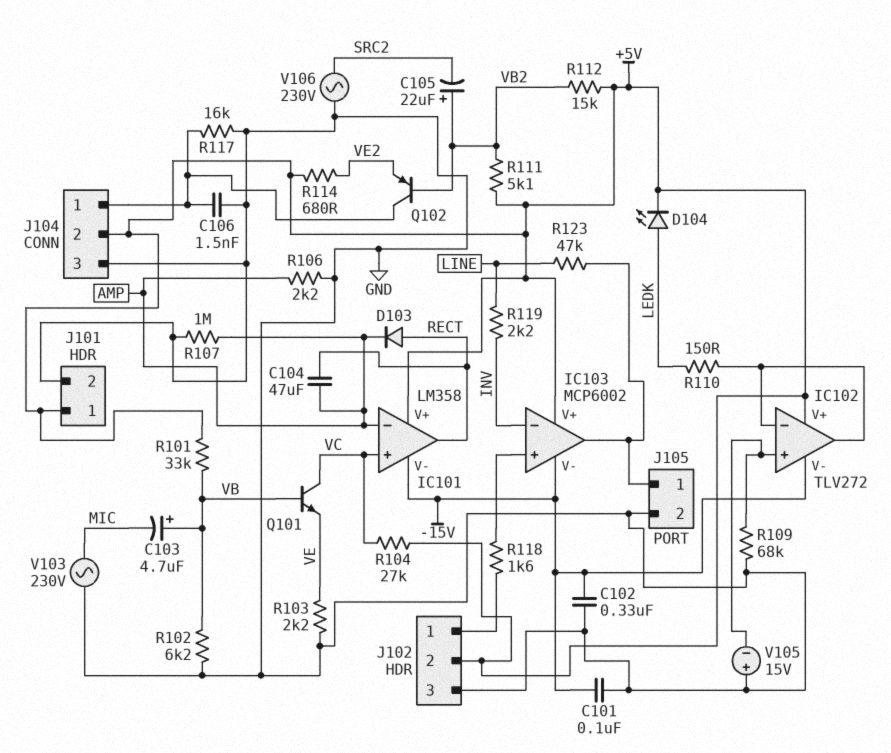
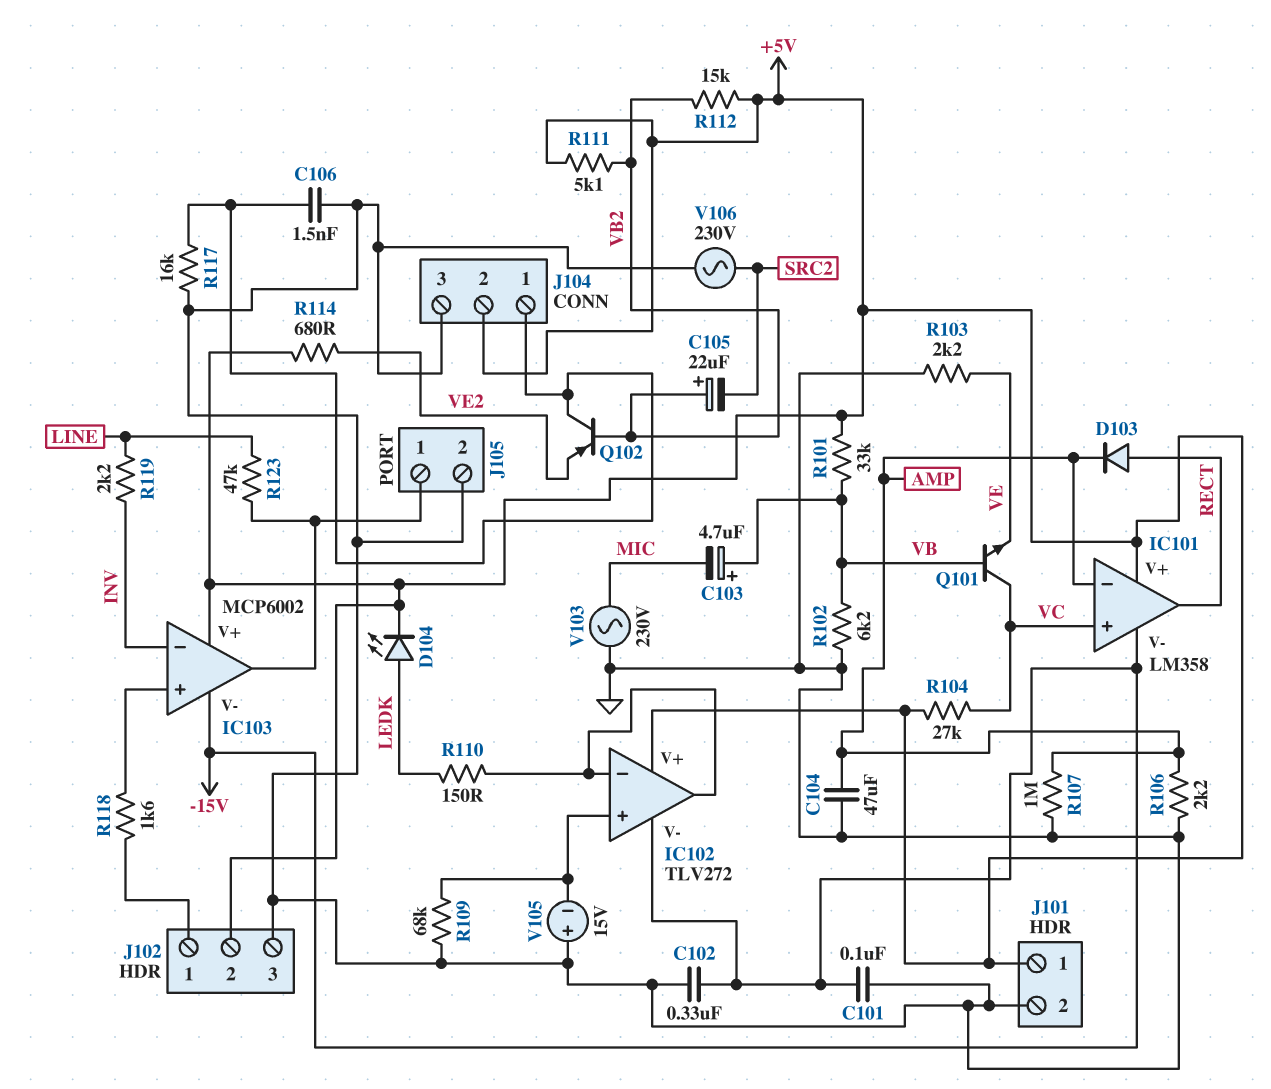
C104: 47uF (AMP, RECT) -> 47uF (AMP, GND)

